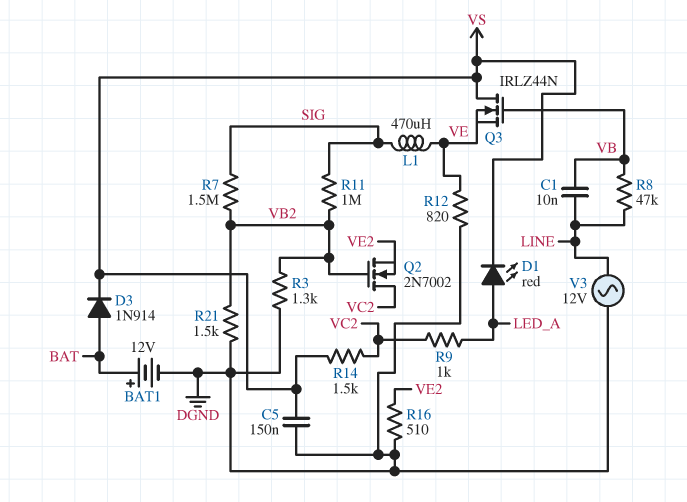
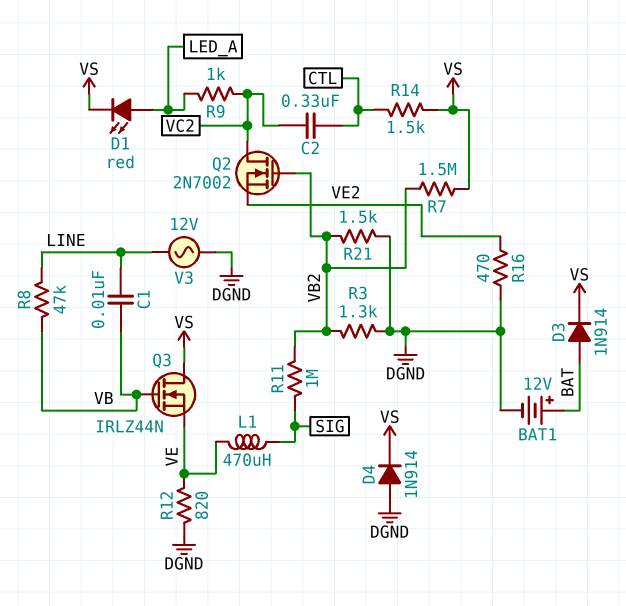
C2: none -> 330nF (CTL, VC2)
C5: 150nF (DGND, VS) -> none
D4: none -> diode 1N914 (A DGND, K VS)
R7: 1.5M (SIG, VB2) -> 1.5M (VB2, VS)
R14: 1.5k (VC2, VS) -> 1.5k (CTL, VS)
R16: 510 (DGND, VE2) -> 470 (DGND, VE2)

